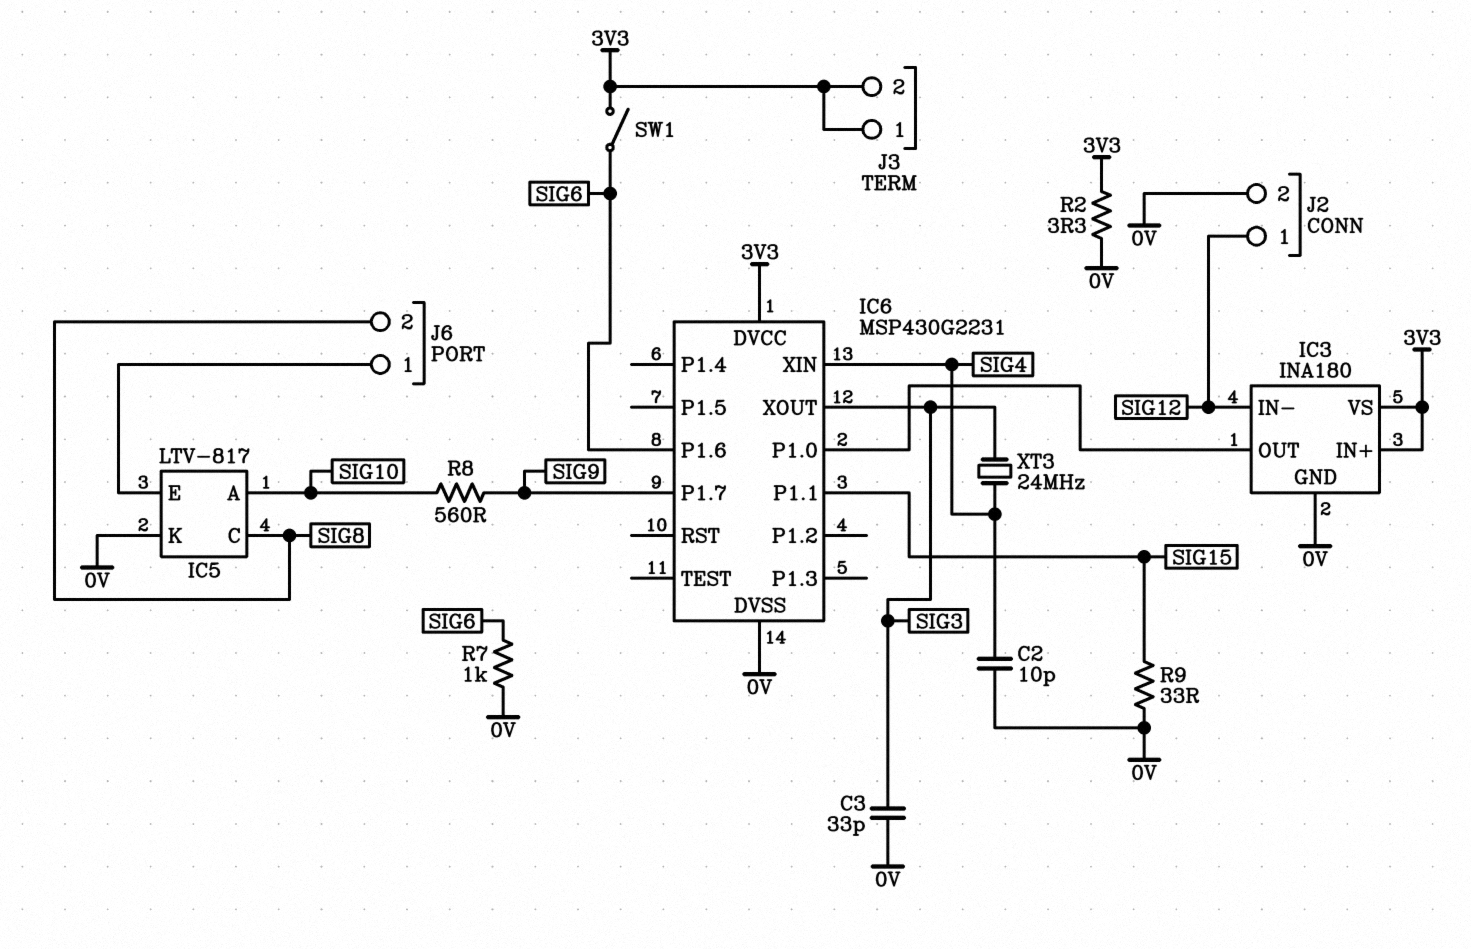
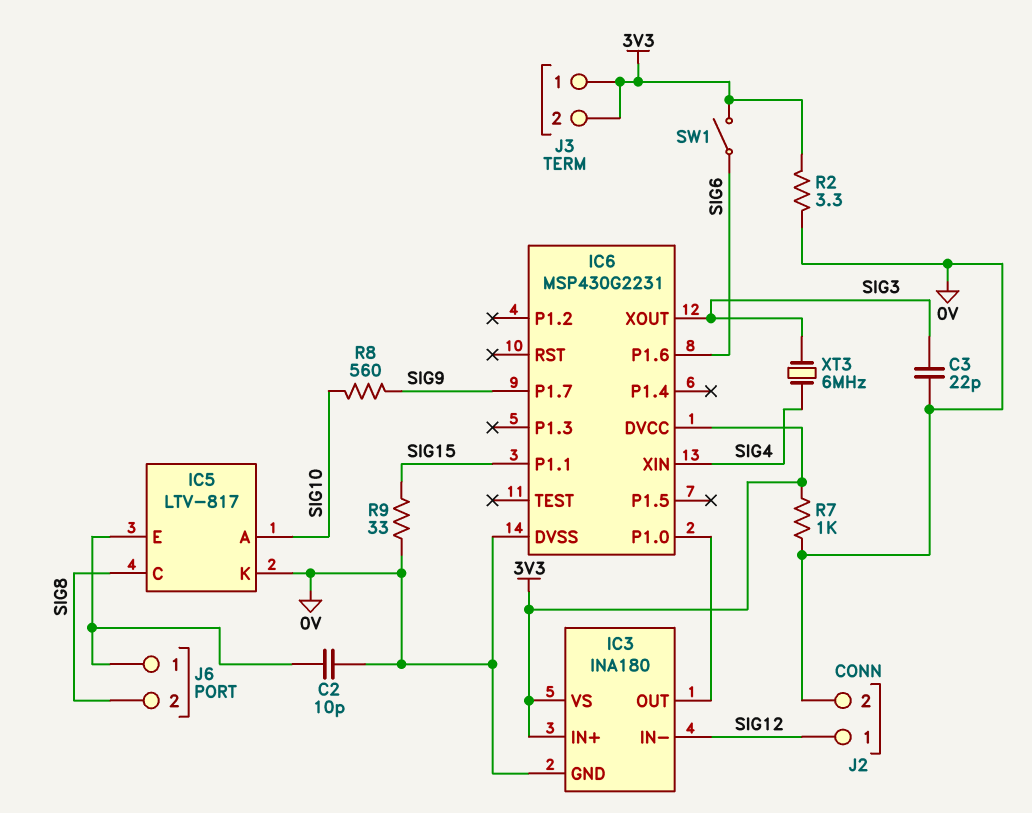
C2: 10pF (0V, SIG4) -> 10pF (0V, IC5/E)
C3: 33pF (0V, SIG3) -> 22pF (0V, SIG3)
R7: 1k (0V, SIG6) -> 1k (0V, 3V3)
XT3: 24MHz (SIG3, SIG4) -> 6MHz (SIG3, SIG4)

